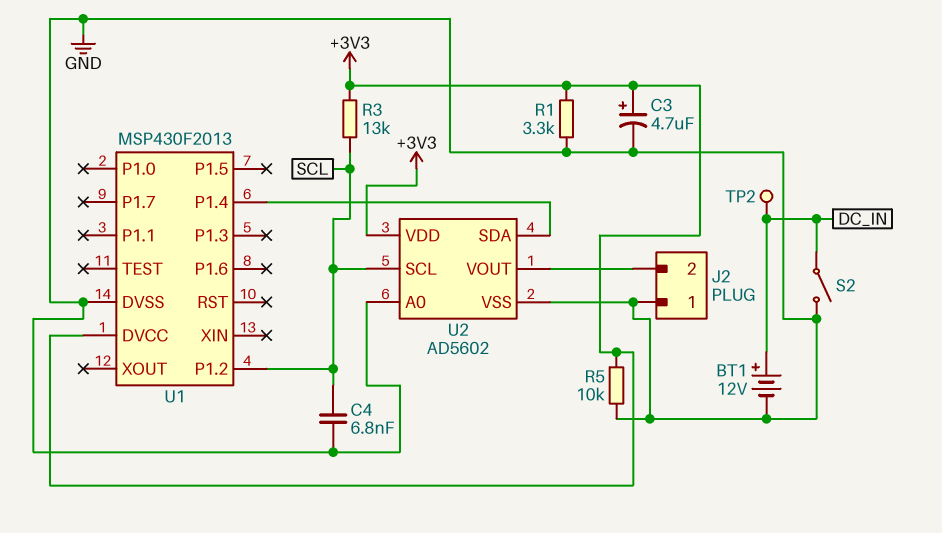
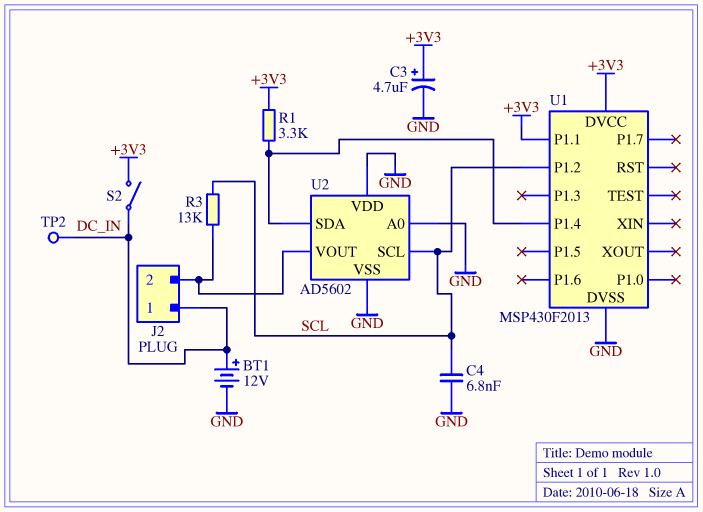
J2 pin 1: GND -> DC_IN
R1: 3.3k (+3V3, GND) -> 3.3k (+3V3, U1/P1.4)
R3: 13k (+3V3, SCL) -> 13k (J2/2, SCL)
R5: 10k (+3V3, GND) -> none
S2: switch (DC_IN, GND) -> switch (+3V3, DC_IN)
U1 pin P1.1: none -> +3V3
U2 pin VDD: +3V3 -> GND

